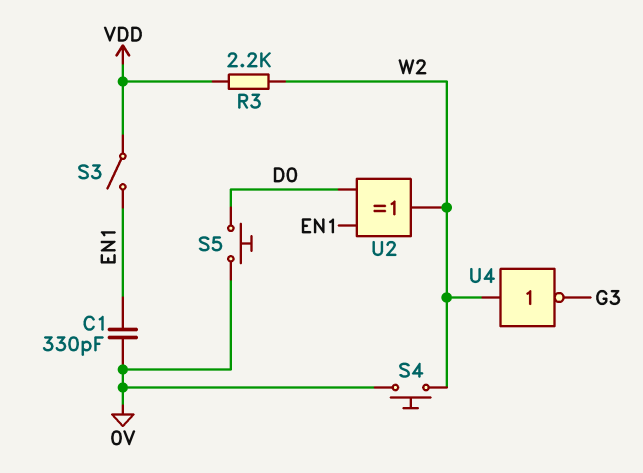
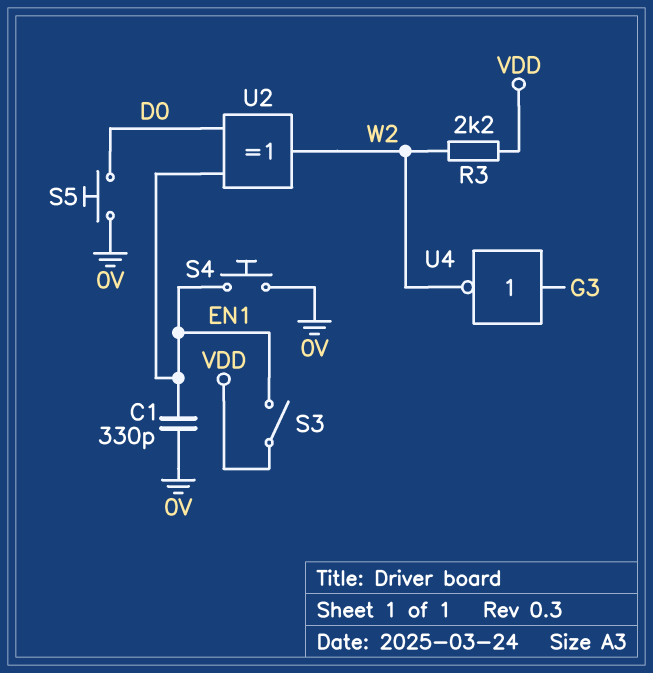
S4: button (0V, W2) -> button (0V, EN1)
U4: NOT (in W2, out G3) -> NOT (in G3, out W2)

